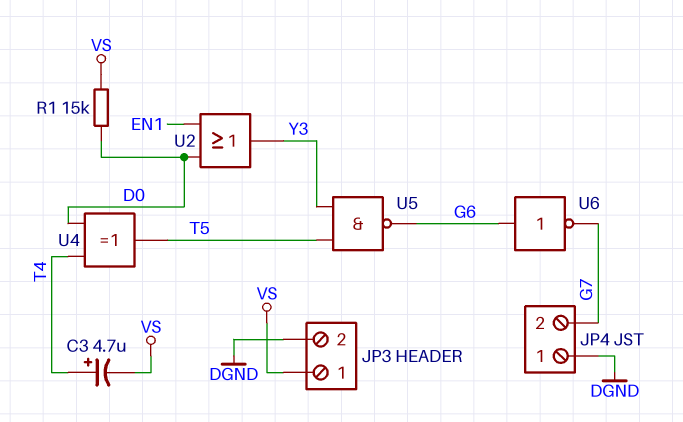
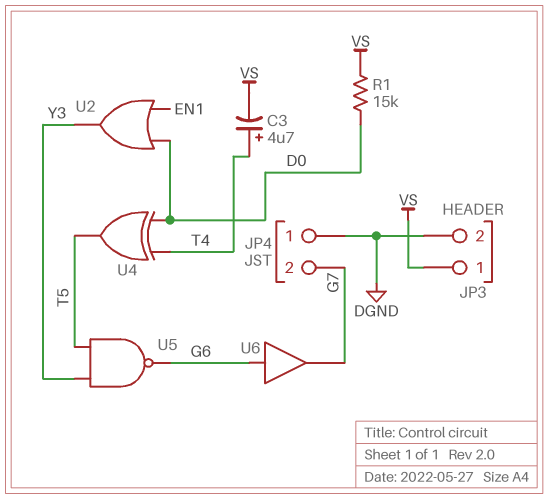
U6: NOT (in G6, out G7) -> buffer (in G6, out G7)

